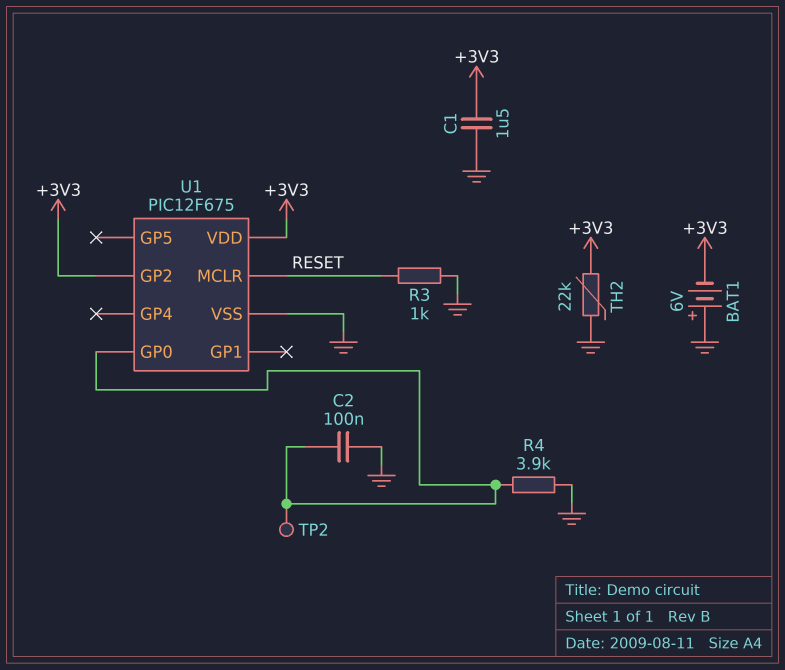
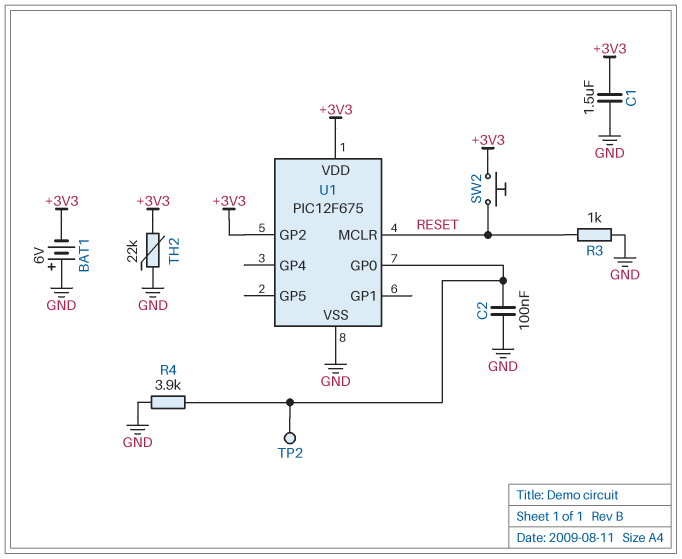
SW2: none -> button (+3V3, RESET)

